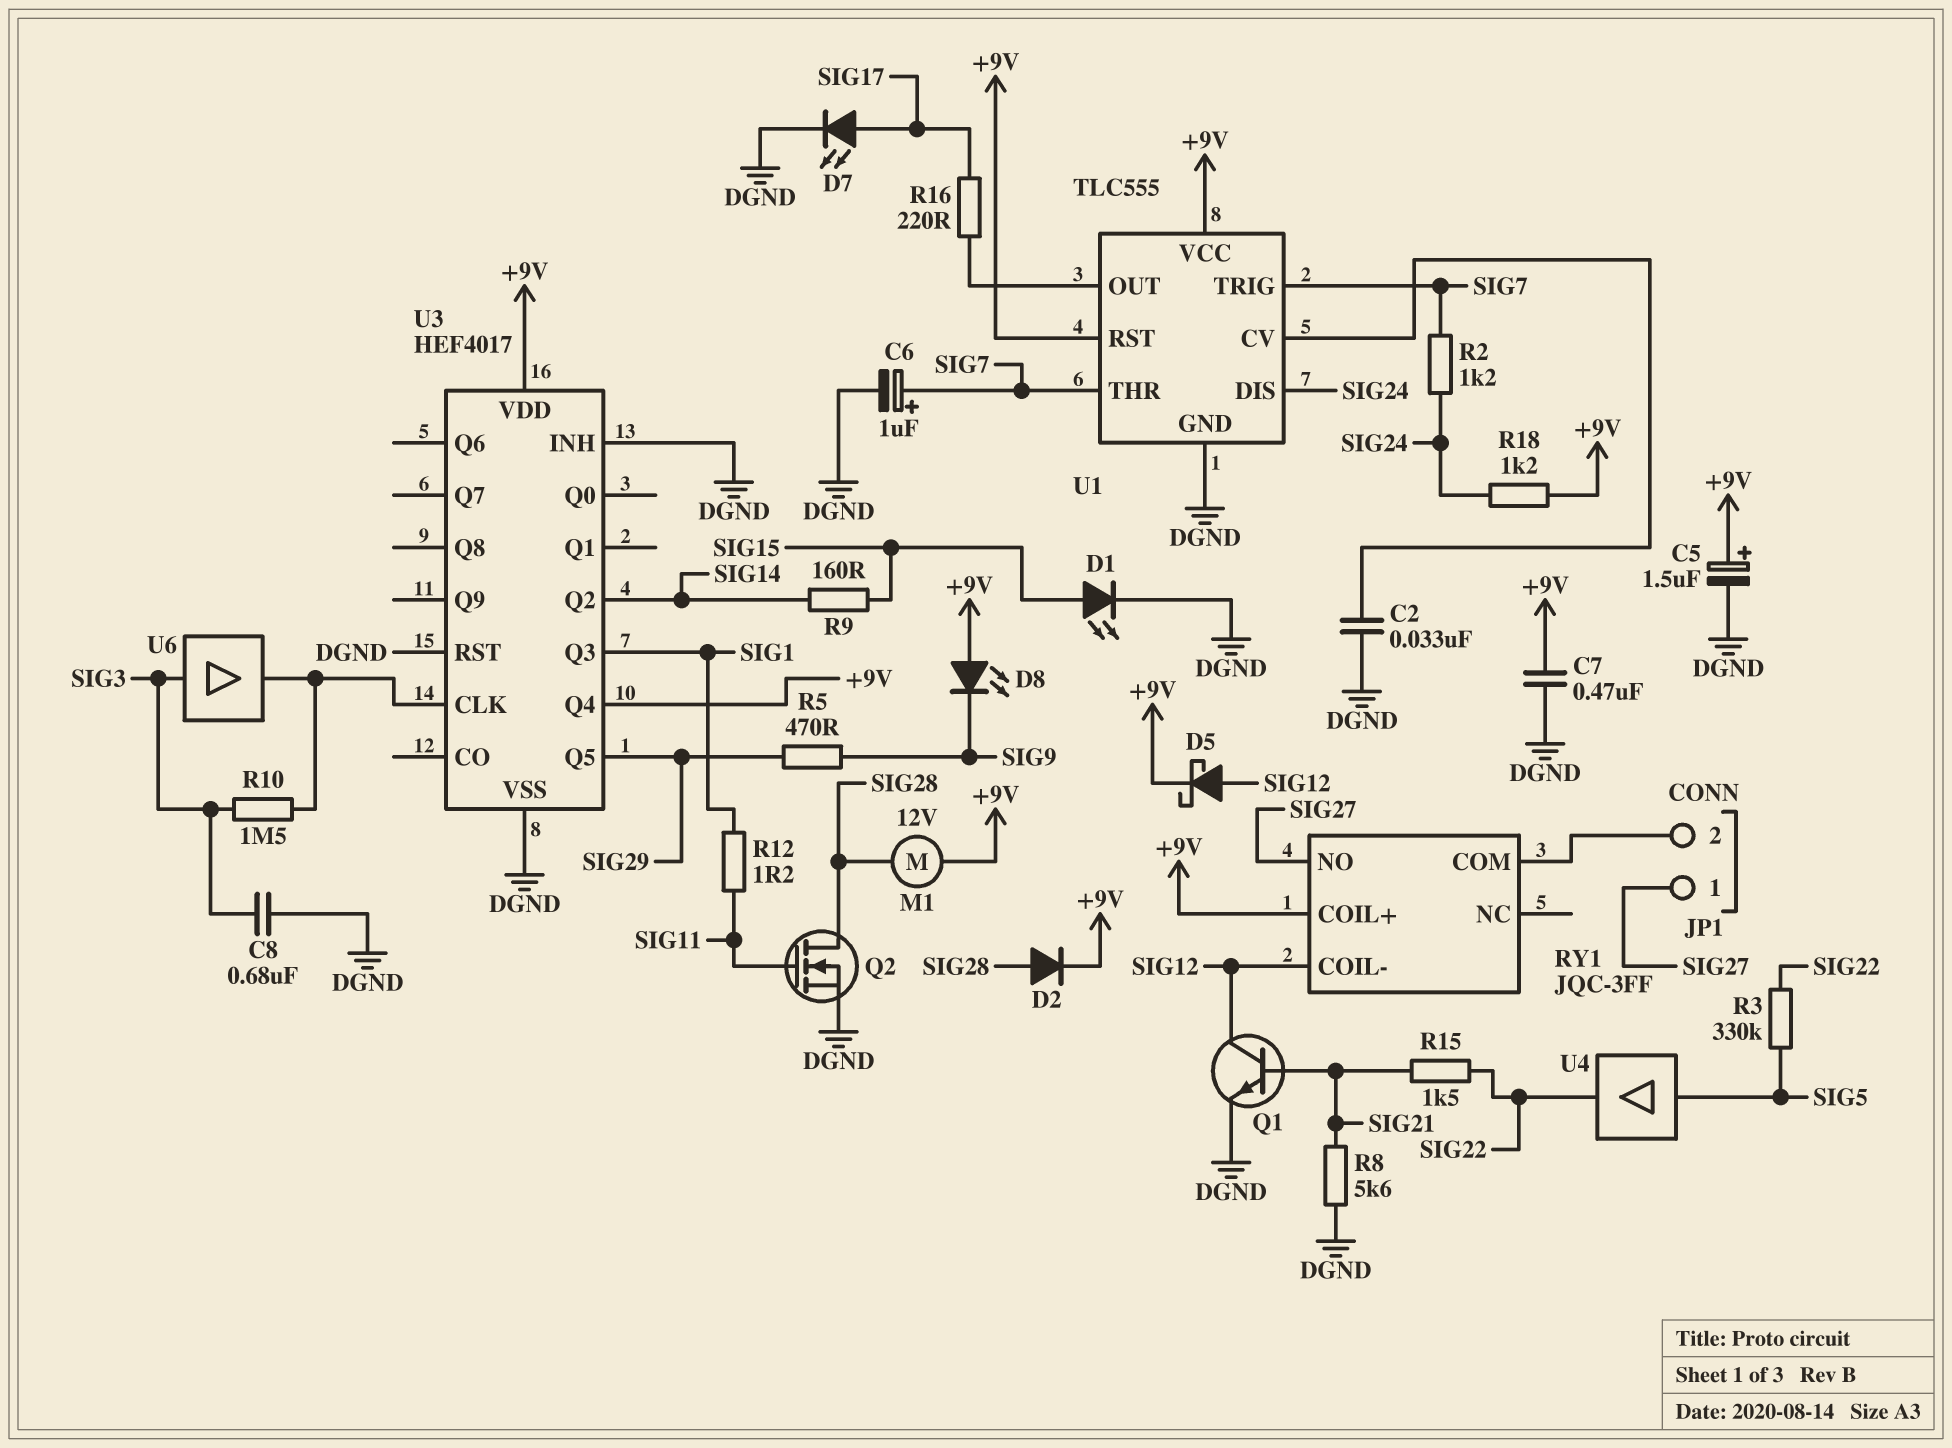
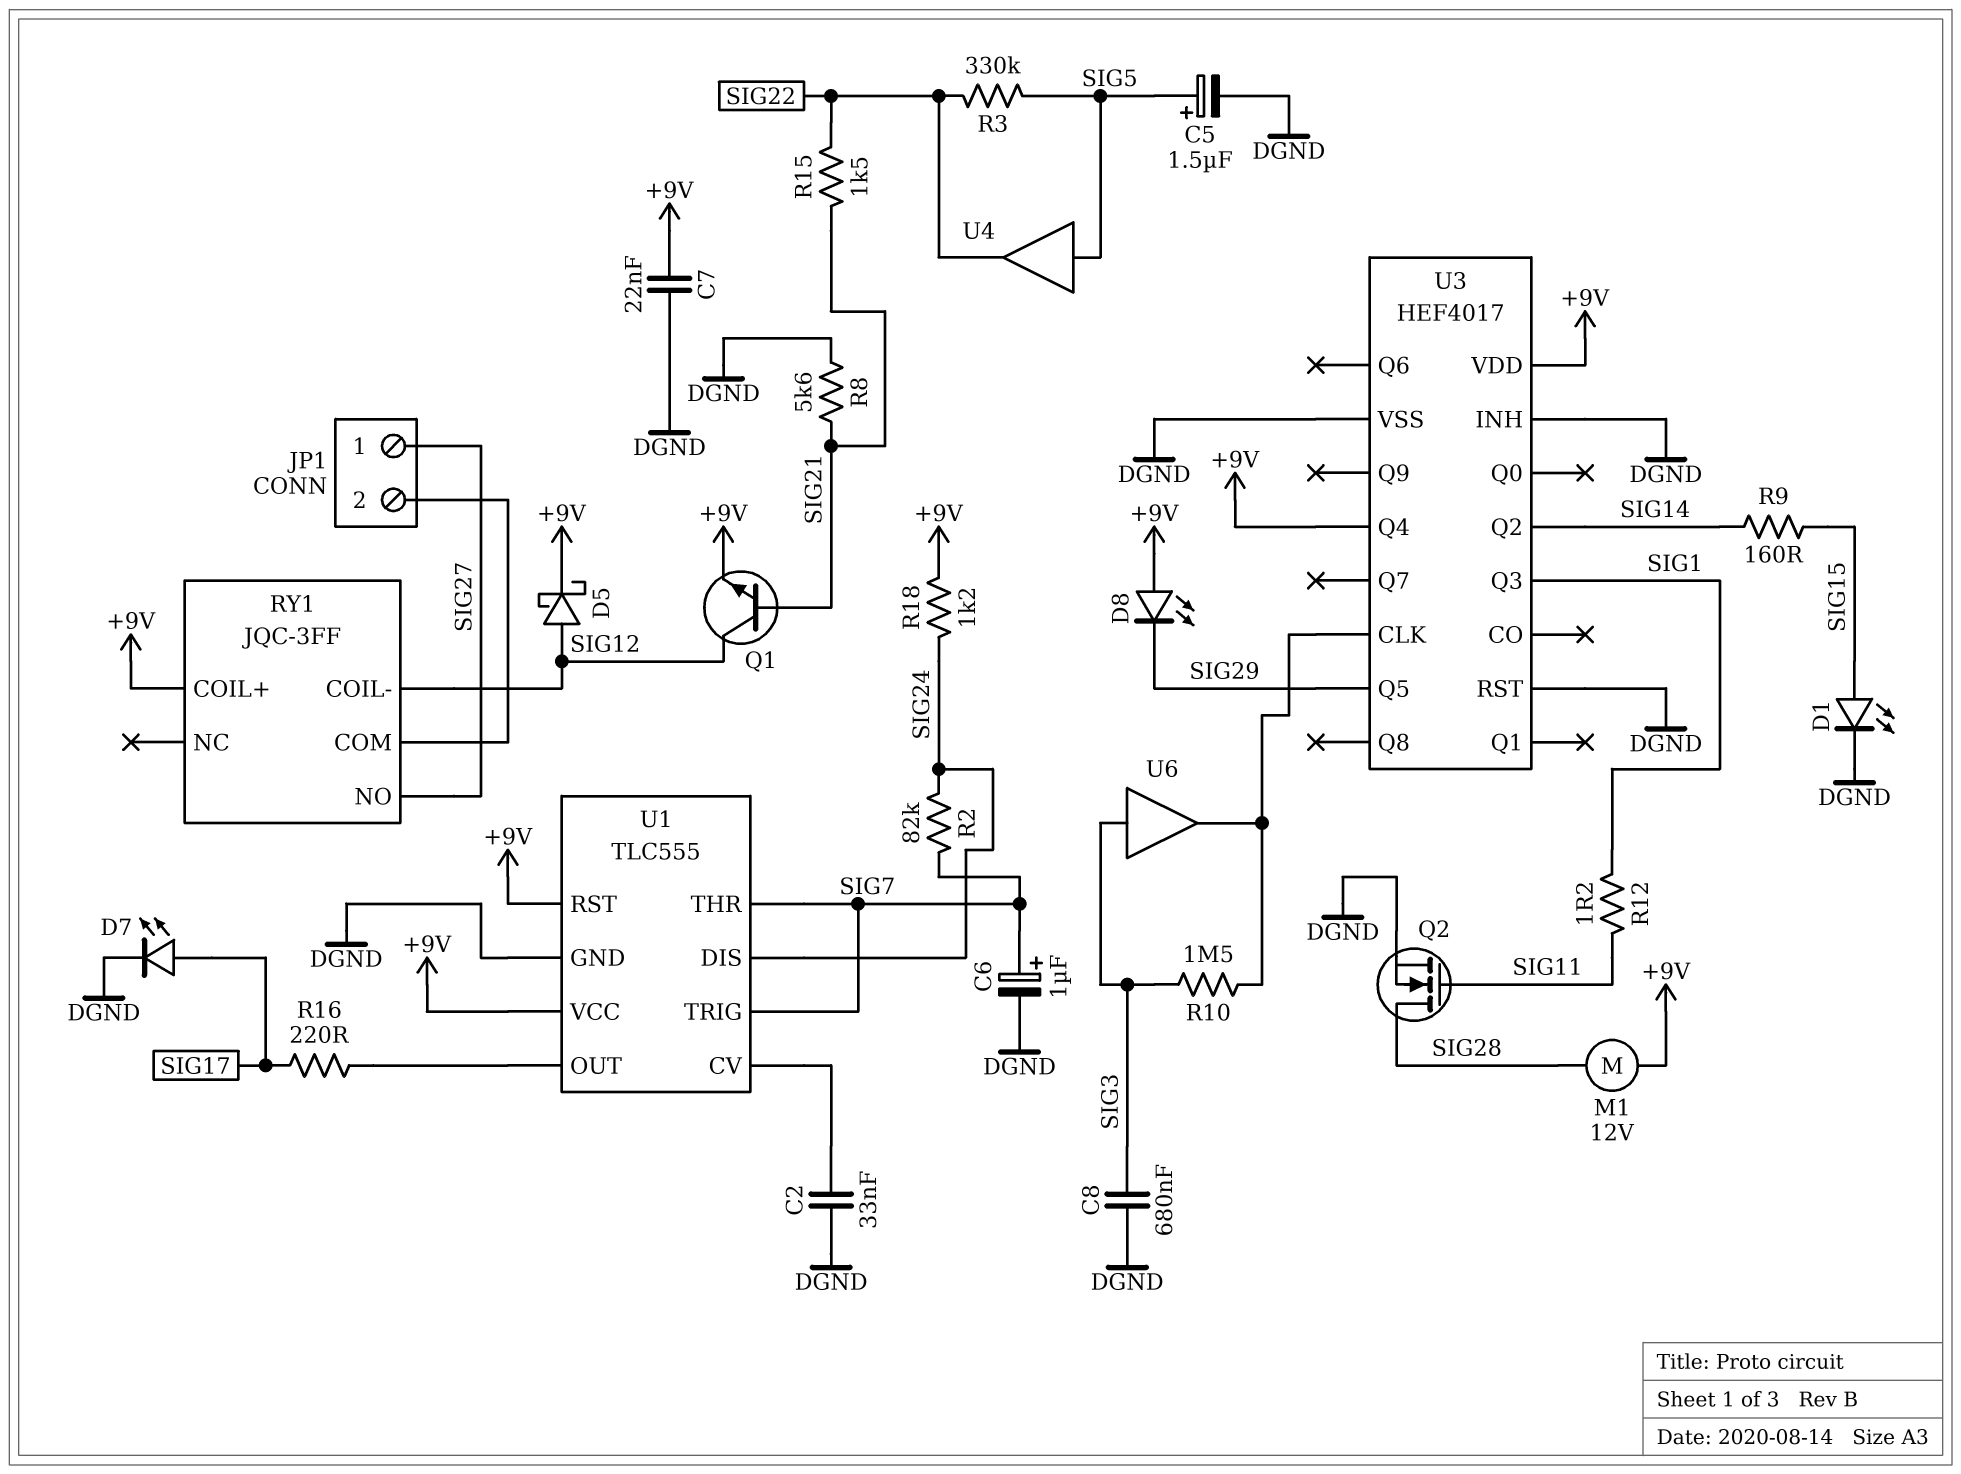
C5: 1.5uF (plus +9V, minus DGND) -> 1.5uF (plus SIG5, minus DGND)
C7: 470nF (+9V, DGND) -> 22nF (+9V, DGND)
D2: diode (A SIG28, K +9V) -> none
D8: LED (A +9V, K SIG9) -> LED (A +9V, K SIG29)
Q1: NPN (B SIG21, C SIG12, E DGND) -> NPN (B SIG21, C SIG12, E +9V)
R2: 1.2k (SIG7, SIG24) -> 82k (SIG7, SIG24)
R5: 470 (SIG9, SIG29) -> none

